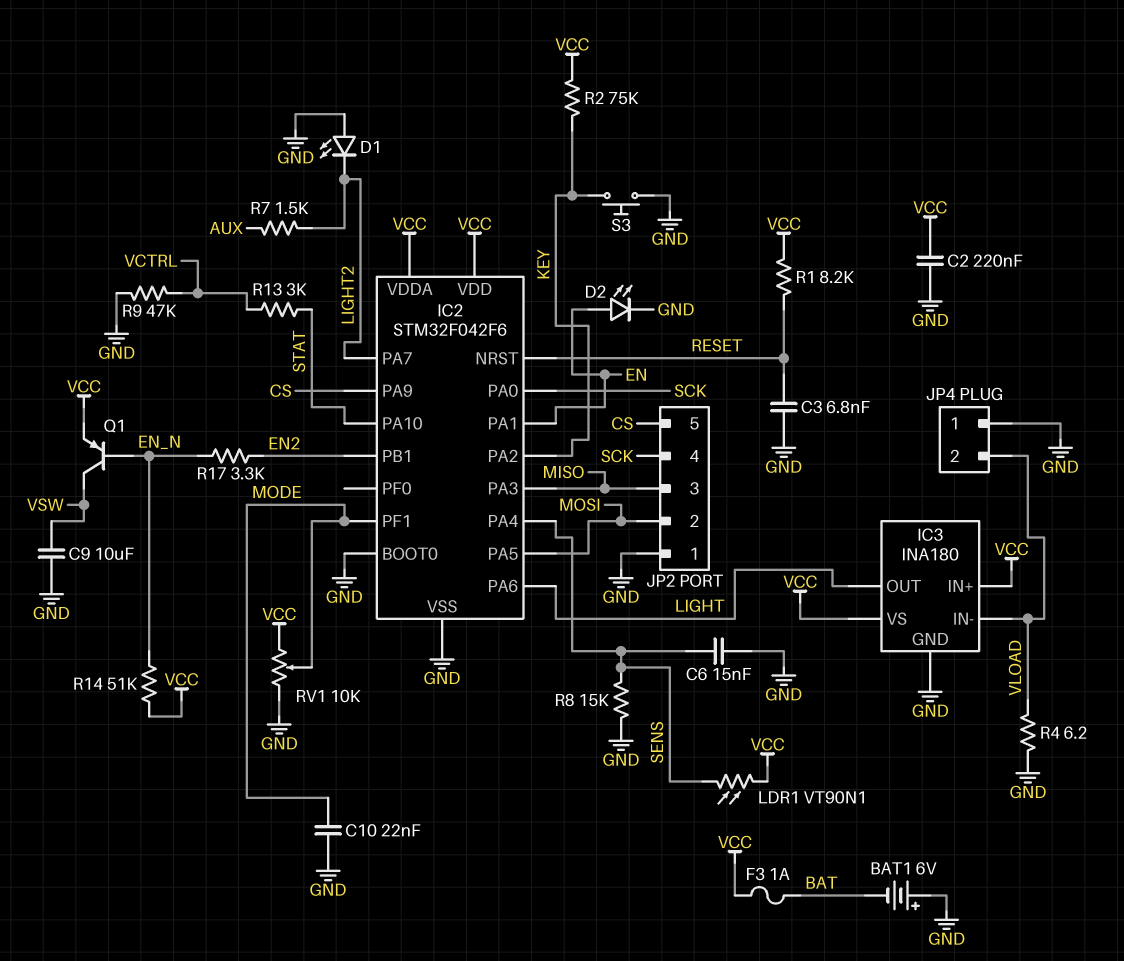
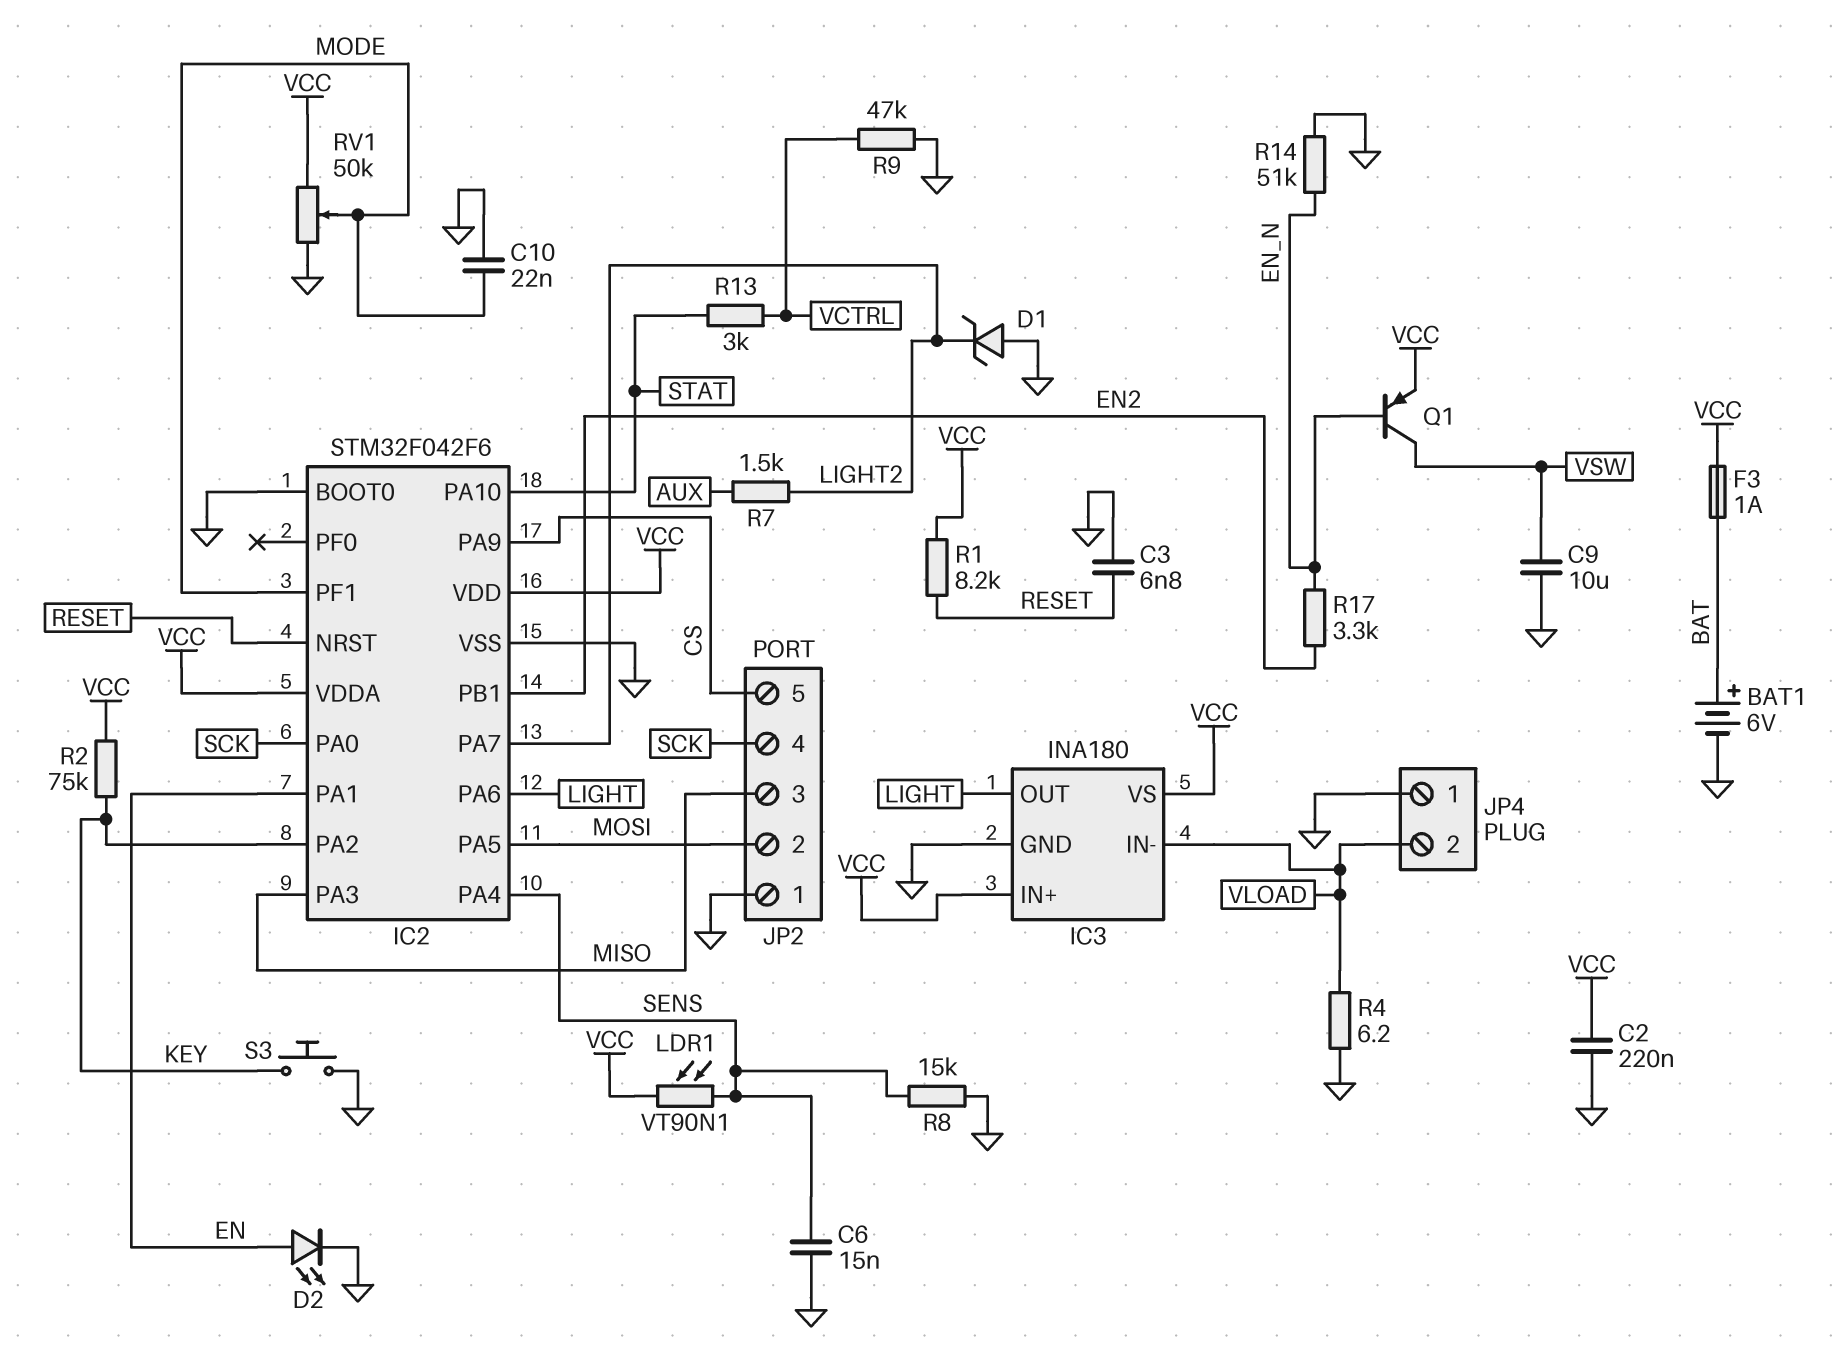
BAT1: 6V (plus GND, minus BAT) -> 6V (plus BAT, minus GND)
D1: LED (A GND, K LIGHT2) -> zener (A GND, K LIGHT2)
R14: 51k (EN_N, VCC) -> 51k (EN_N, GND)
RV1: 10k (GND, VCC, wiper MODE) -> 50k (GND, VCC, wiper MODE)

